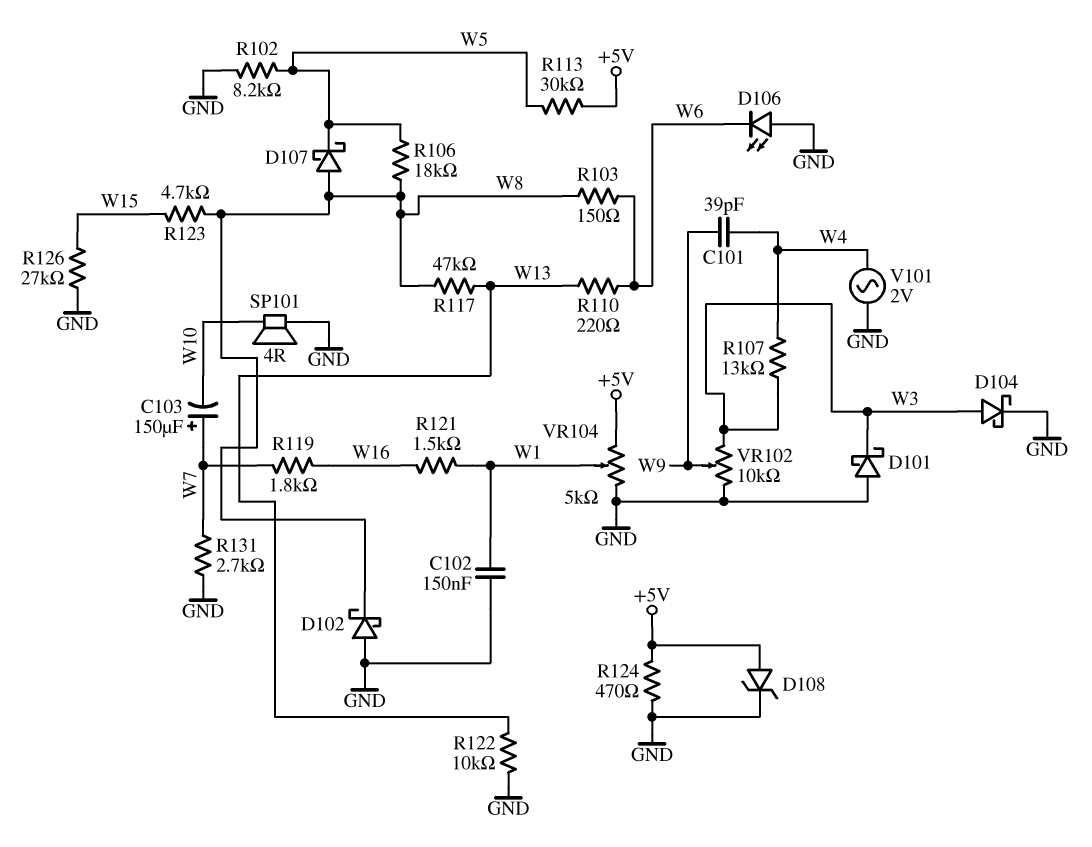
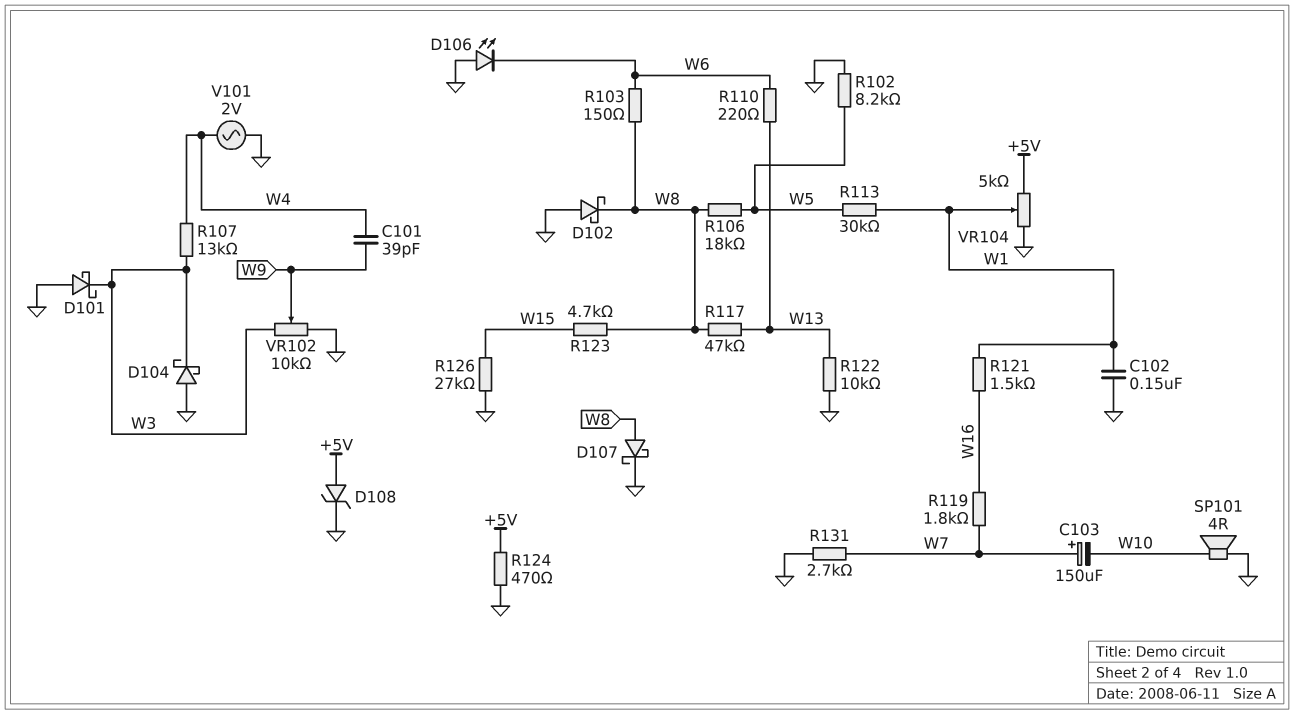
D104: schottky (A W3, K GND) -> schottky (A GND, K W3)
D107: schottky (A W8, K W5) -> schottky (A W8, K GND)
R113: 30k (+5V, W5) -> 30k (W1, W5)

